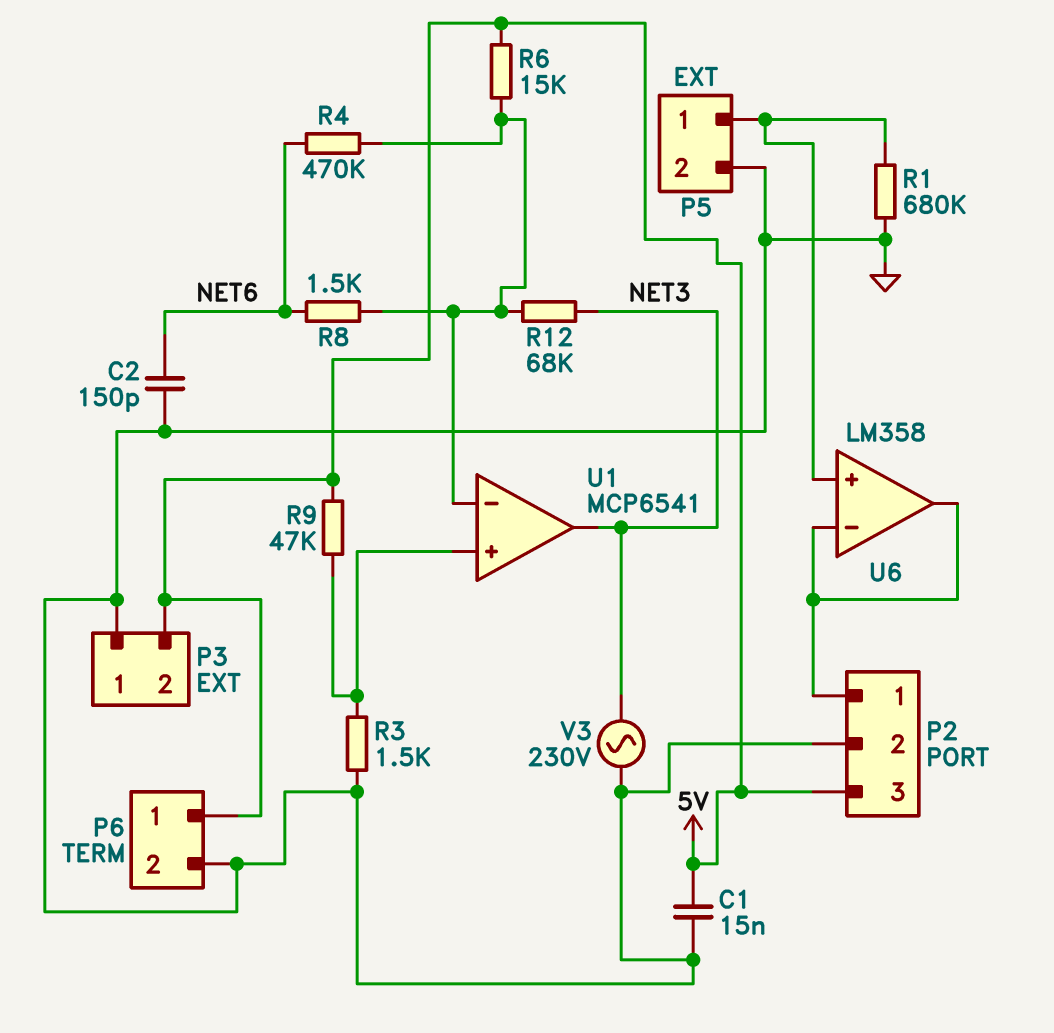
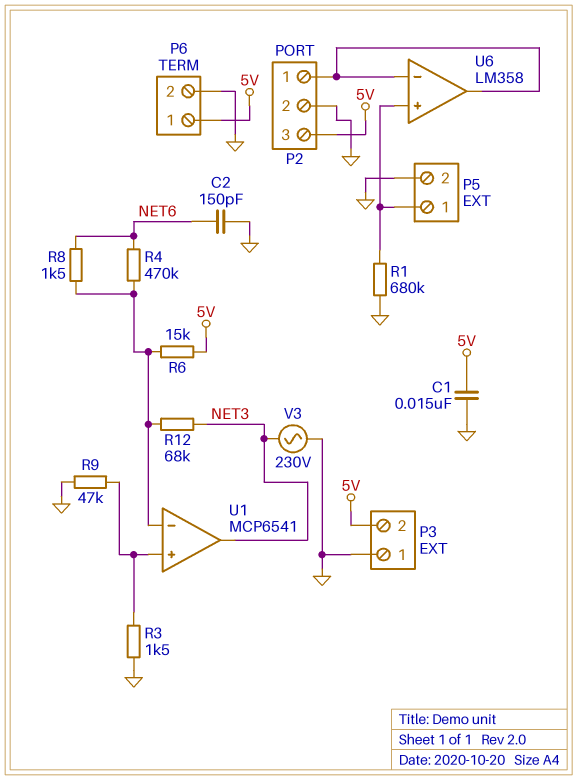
R9: 47k (5V, U1/in+) -> 47k (GND, U1/in+)

